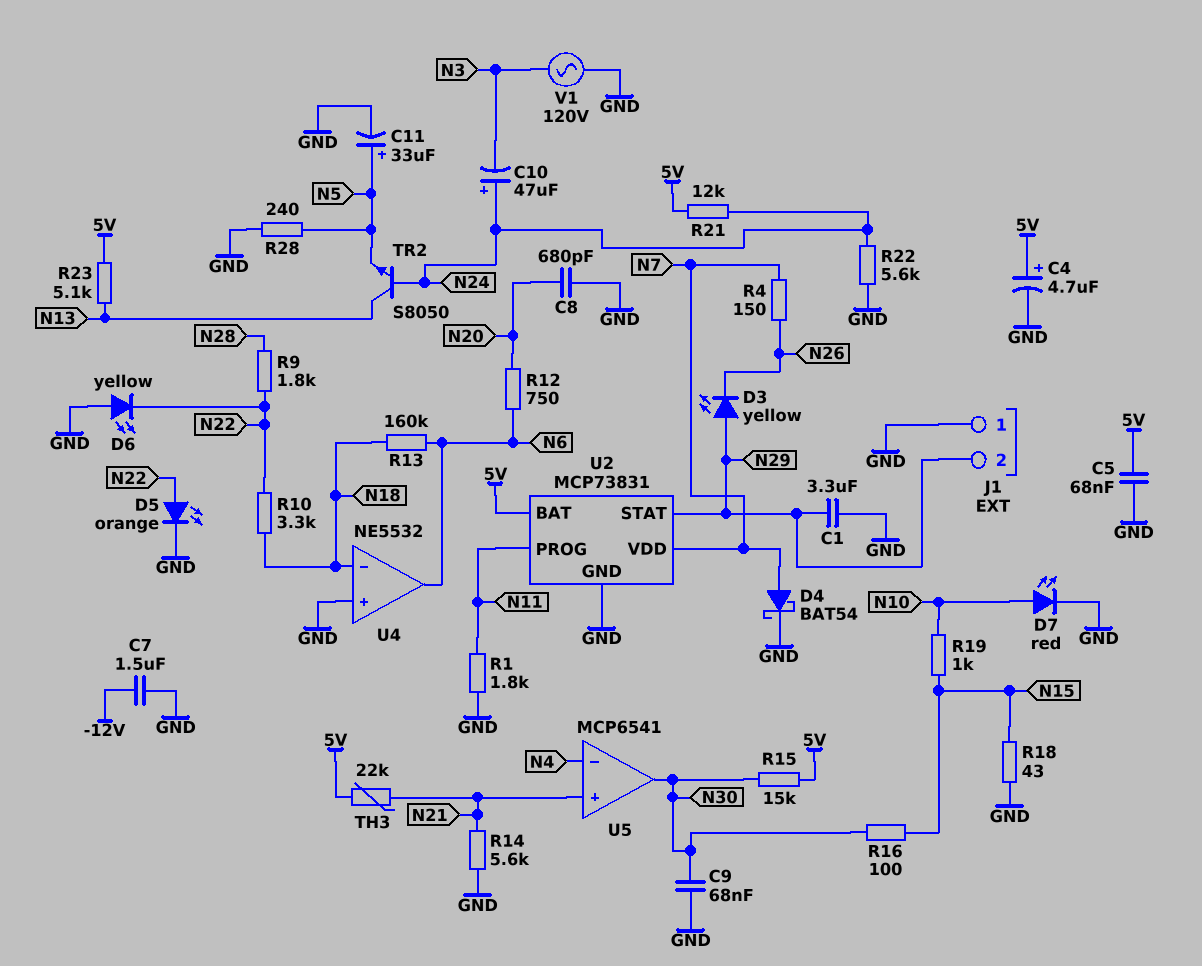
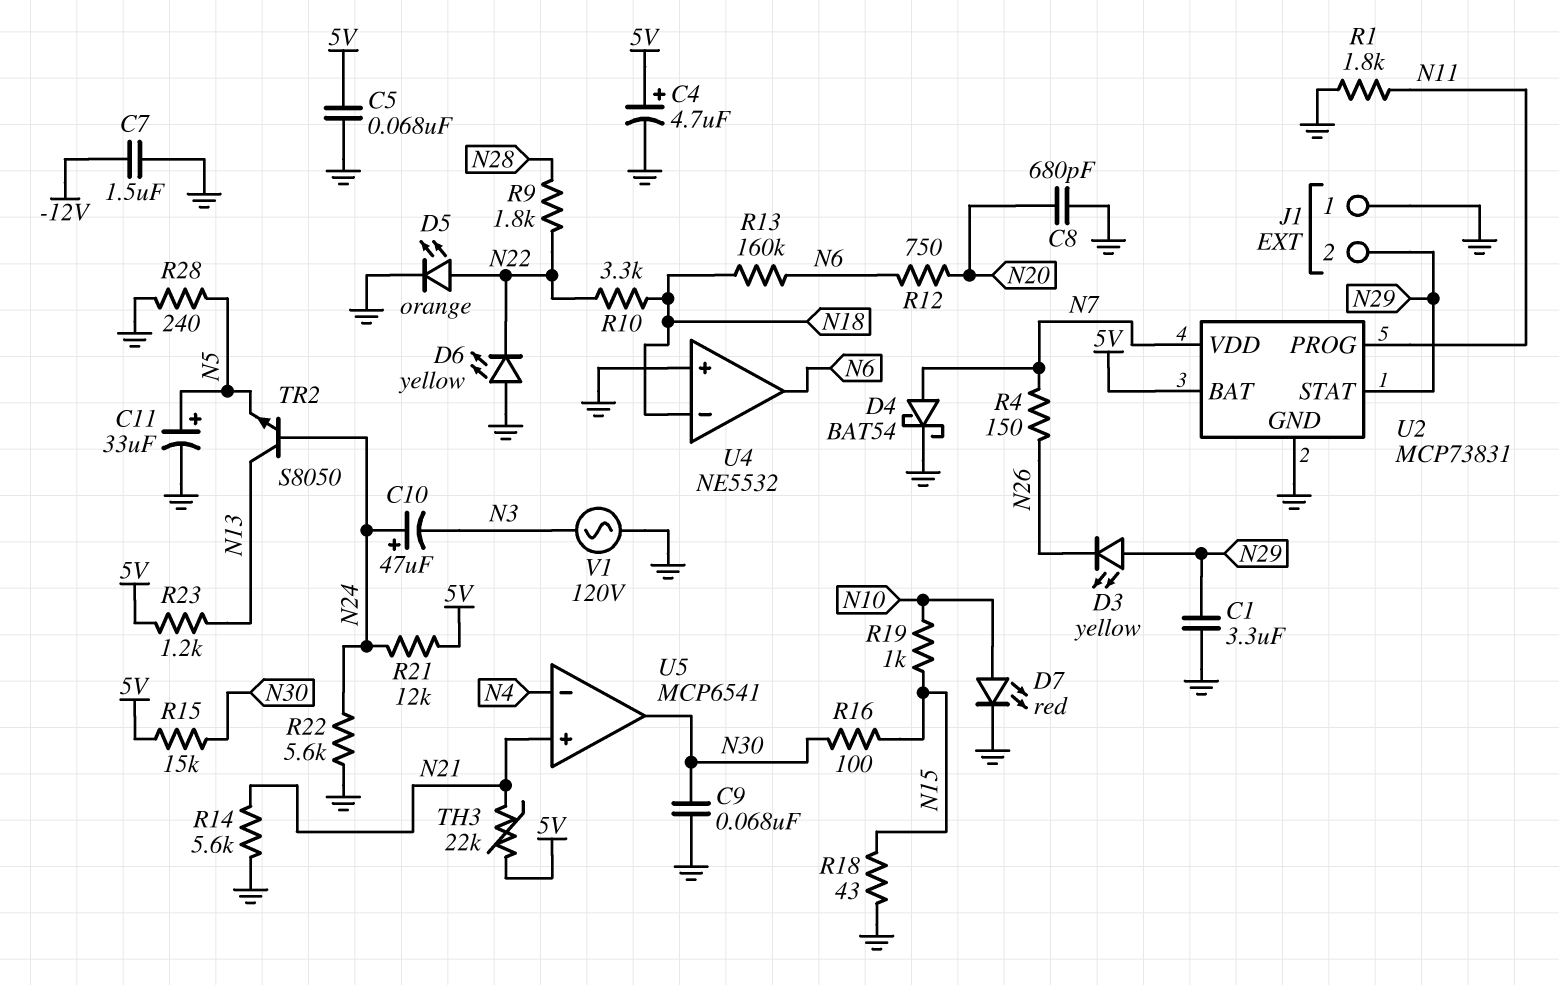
R23: 5.1k (5V, N13) -> 1.2k (5V, N13)

